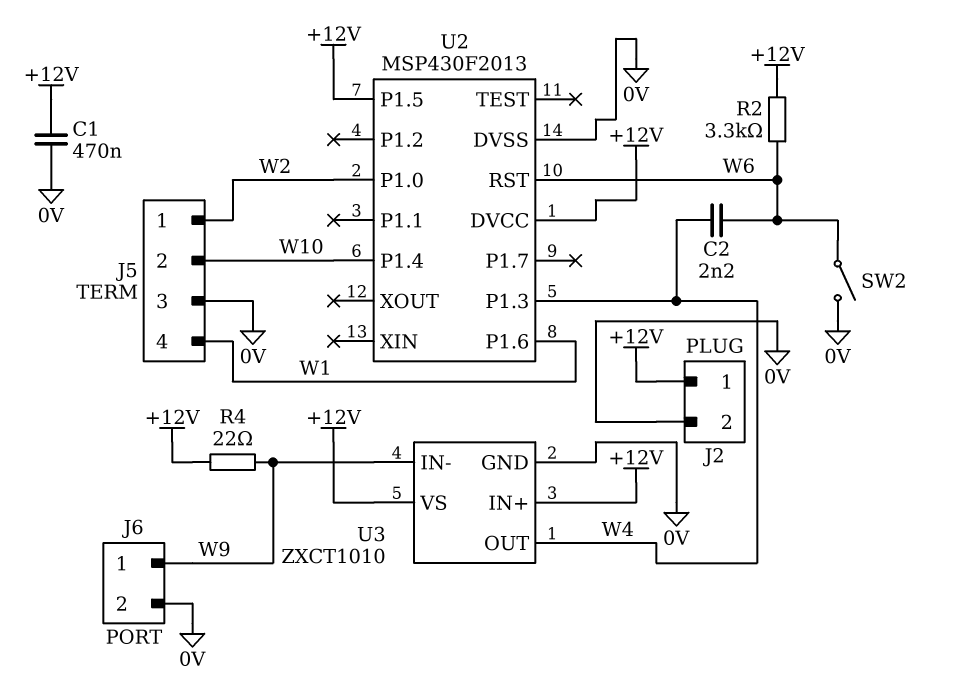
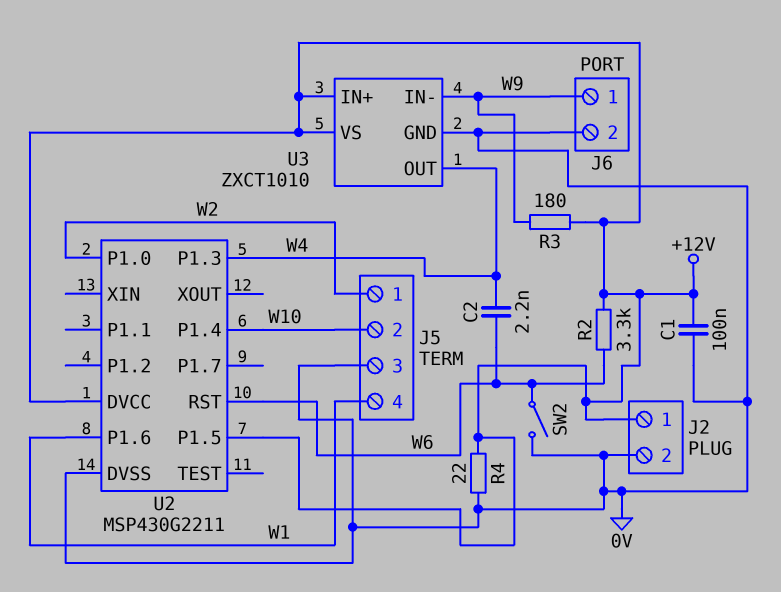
C1: 470nF (+12V, 0V) -> 100nF (+12V, 0V)
R3: none -> 180 (+12V, W9)
R4: 22 (+12V, W9) -> 22 (+12V, 0V)
U2: MSP430F2013 -> MSP430G2211

